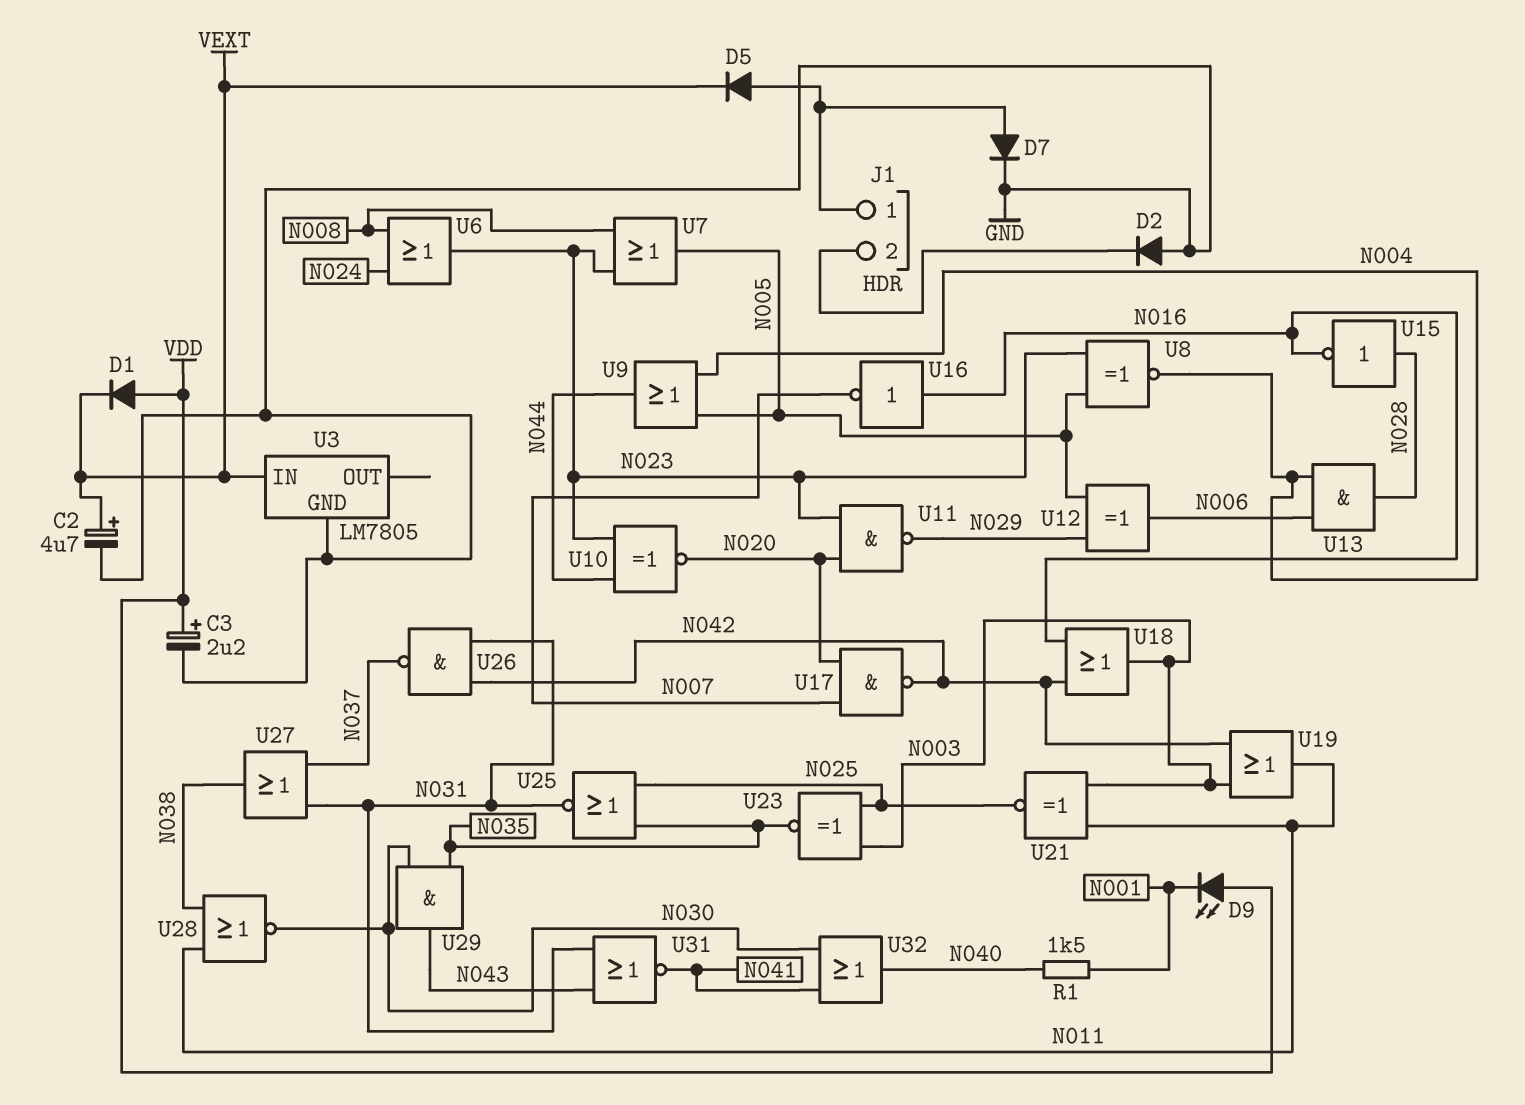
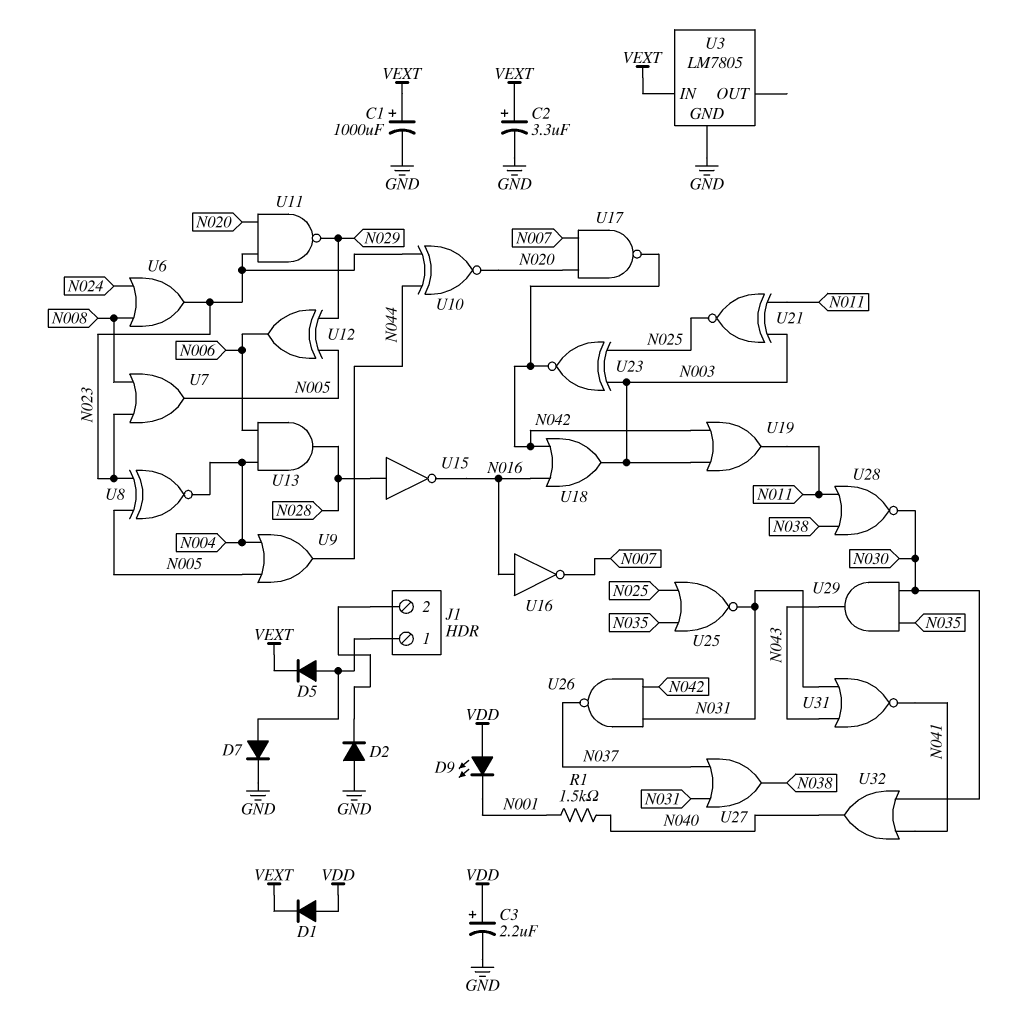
C1: none -> 1000uF (plus VEXT, minus GND)
C2: 4.7uF (plus VEXT, minus GND) -> 3.3uF (plus VEXT, minus GND)
U23: XNOR (in N003, in N025, out N035) -> XNOR (in N003, in N025, out N042)

